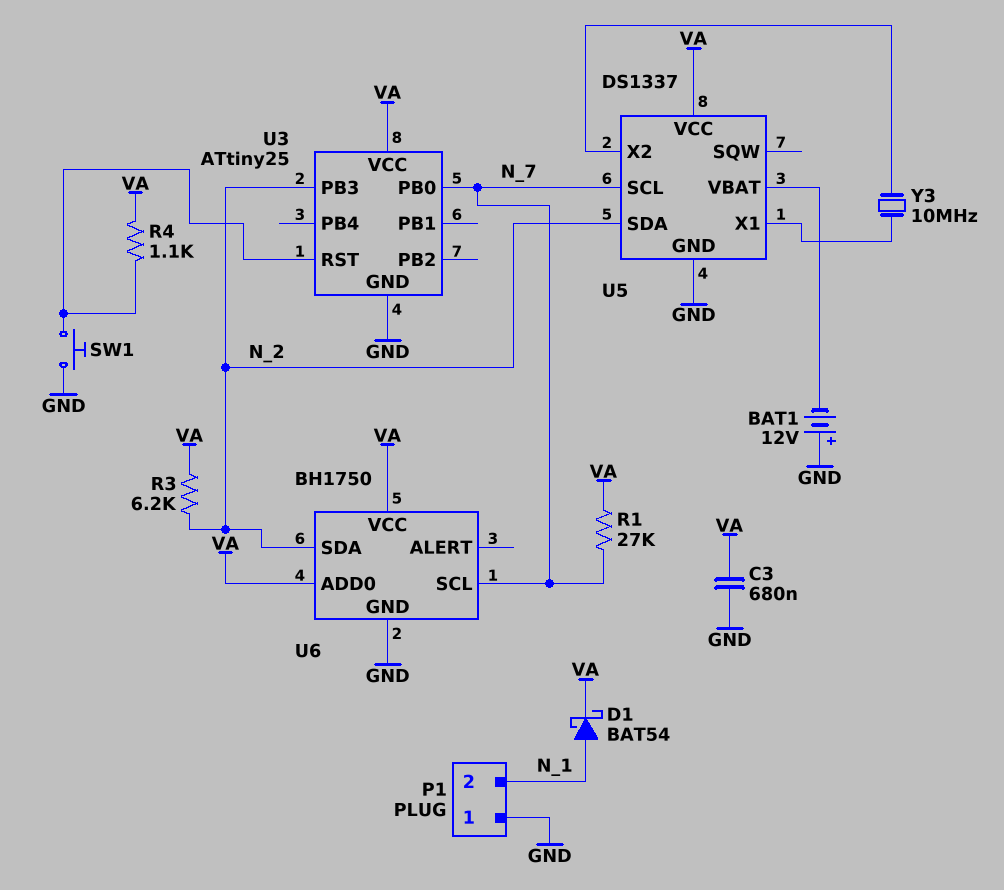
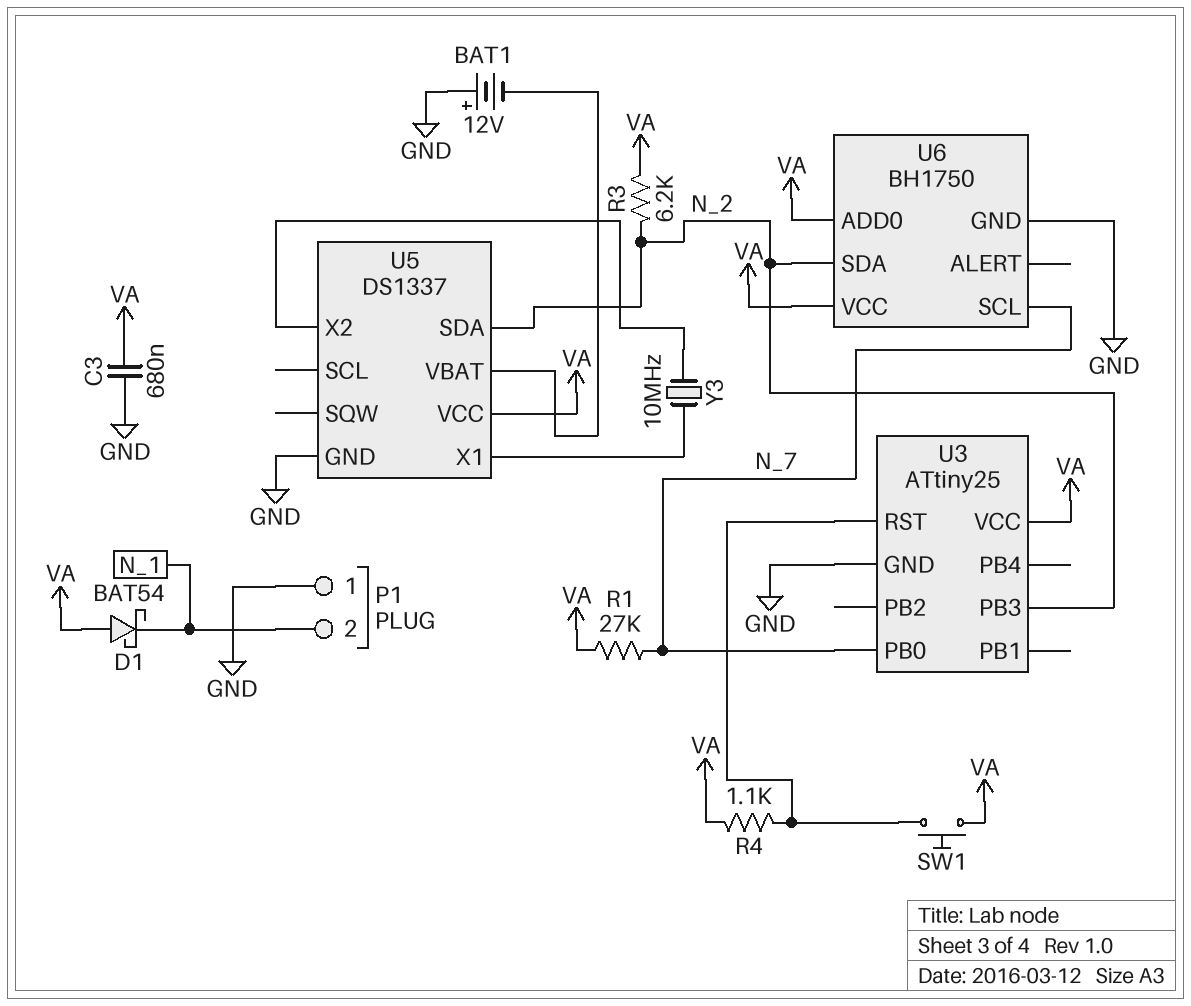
D1: schottky BAT54 (A N_1, K VA) -> schottky BAT54 (A VA, K N_1)
SW1: button (GND, U3/RST) -> button (U3/RST, VA)
U5 pin SCL: N_7 -> none

